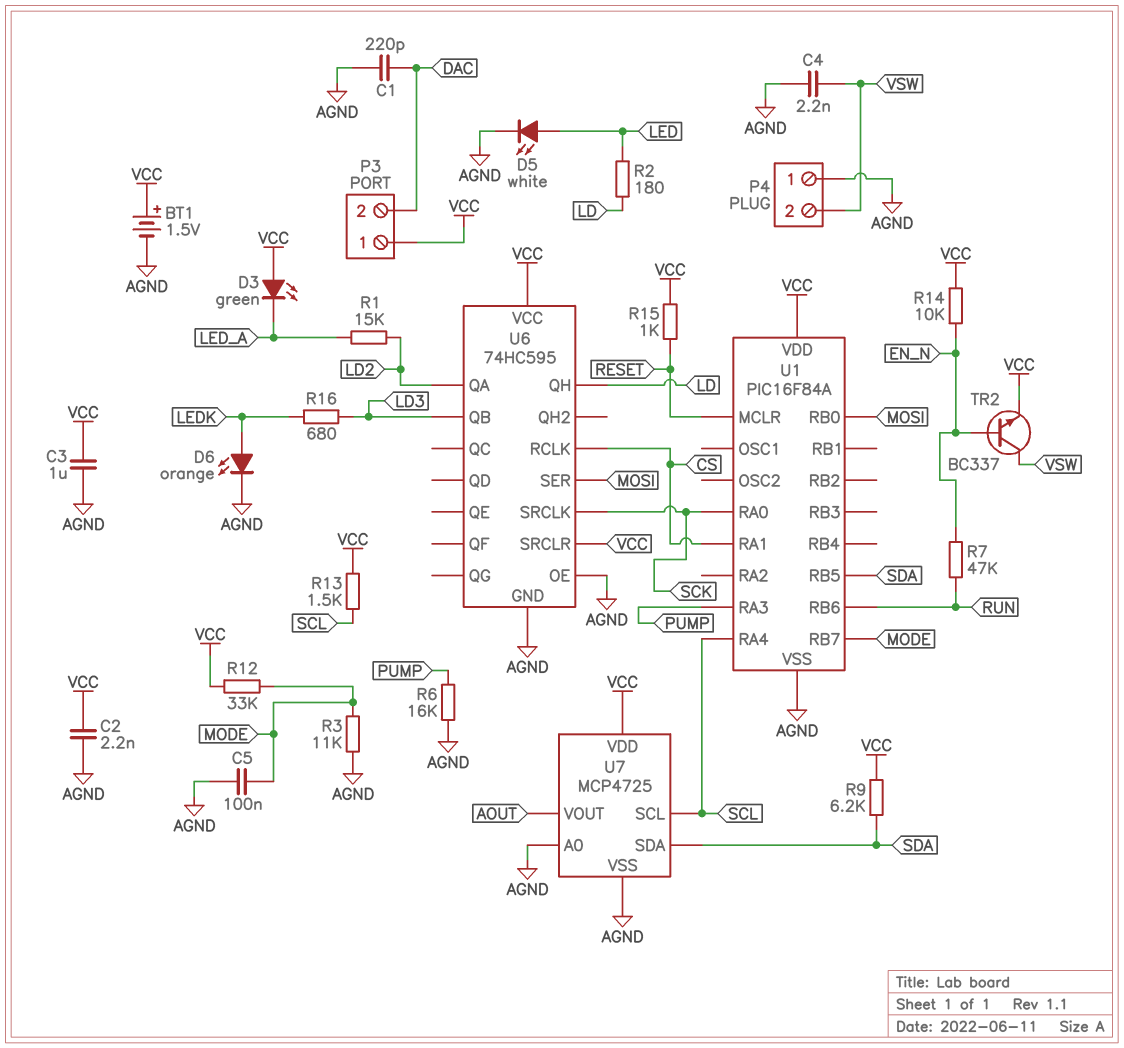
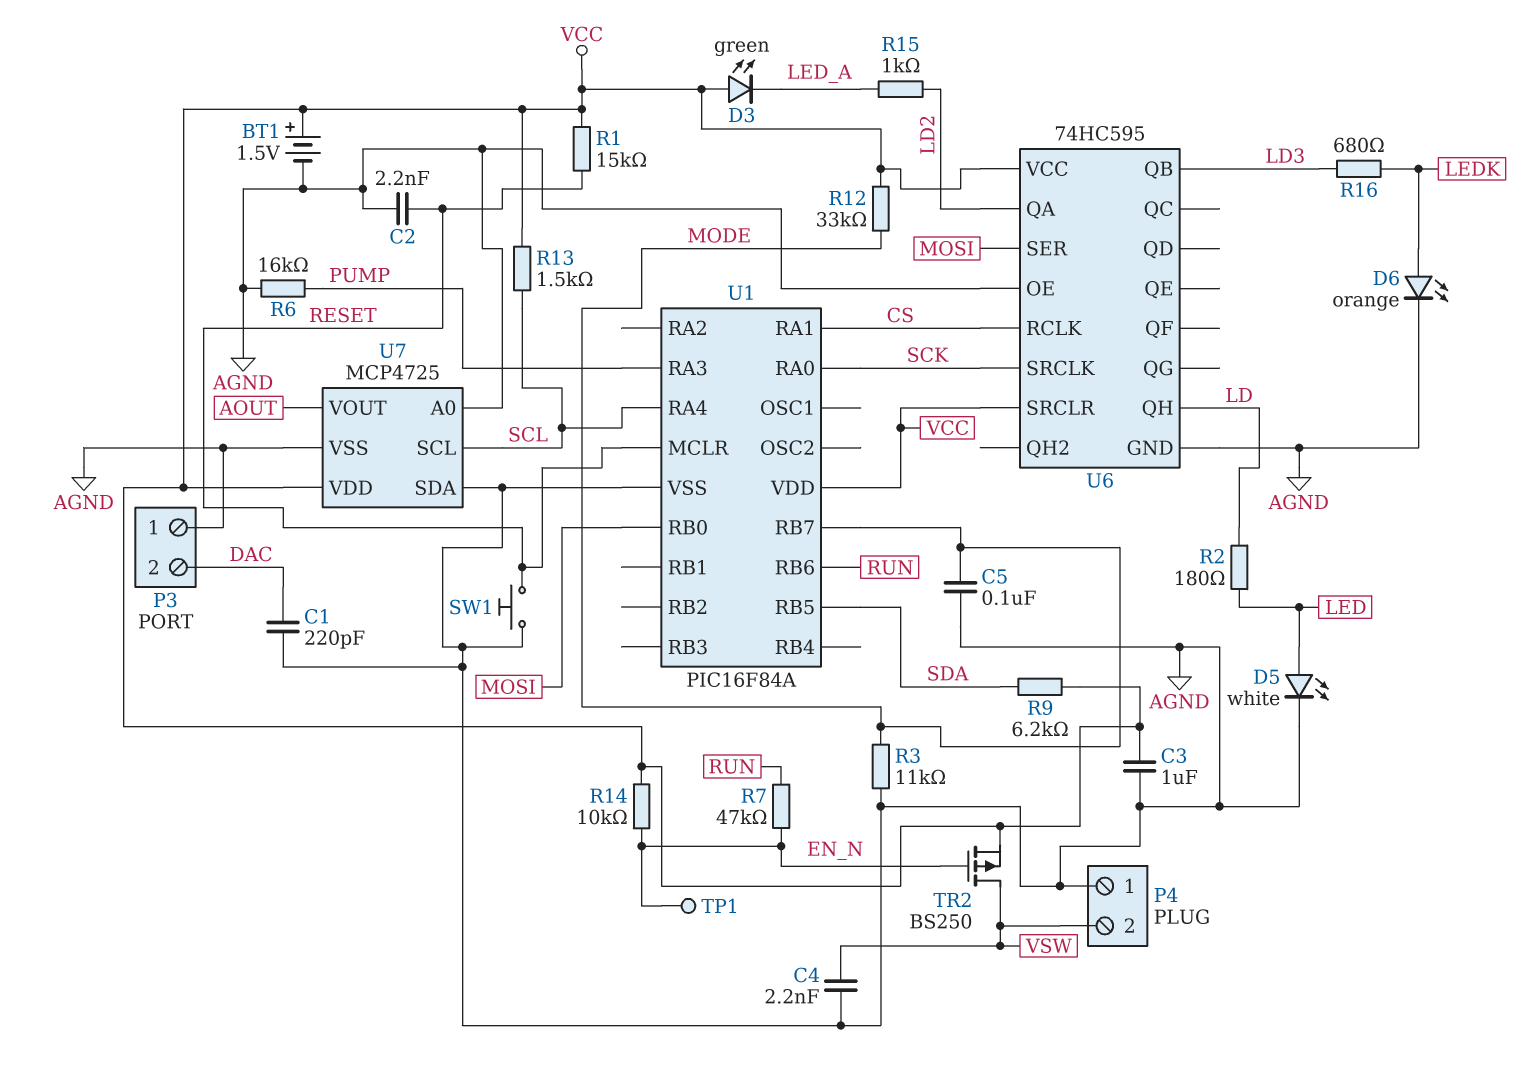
C2: 2.2nF (AGND, VCC) -> 2.2nF (AGND, RESET)
P3 pin 1: VCC -> AGND
R1: 15k (LD2, LED_A) -> 15k (RESET, VCC)
R15: 1k (RESET, VCC) -> 1k (LD2, LED_A)
SW1: none -> button (AGND, RESET)
TP1: none -> test point (EN_N)
TR2: NPN BC337 (B EN_N, C VSW, E VCC) -> PMOS BS250 (G EN_N, D VSW, S VCC)
U7 pin SDA: SDA -> AGND

